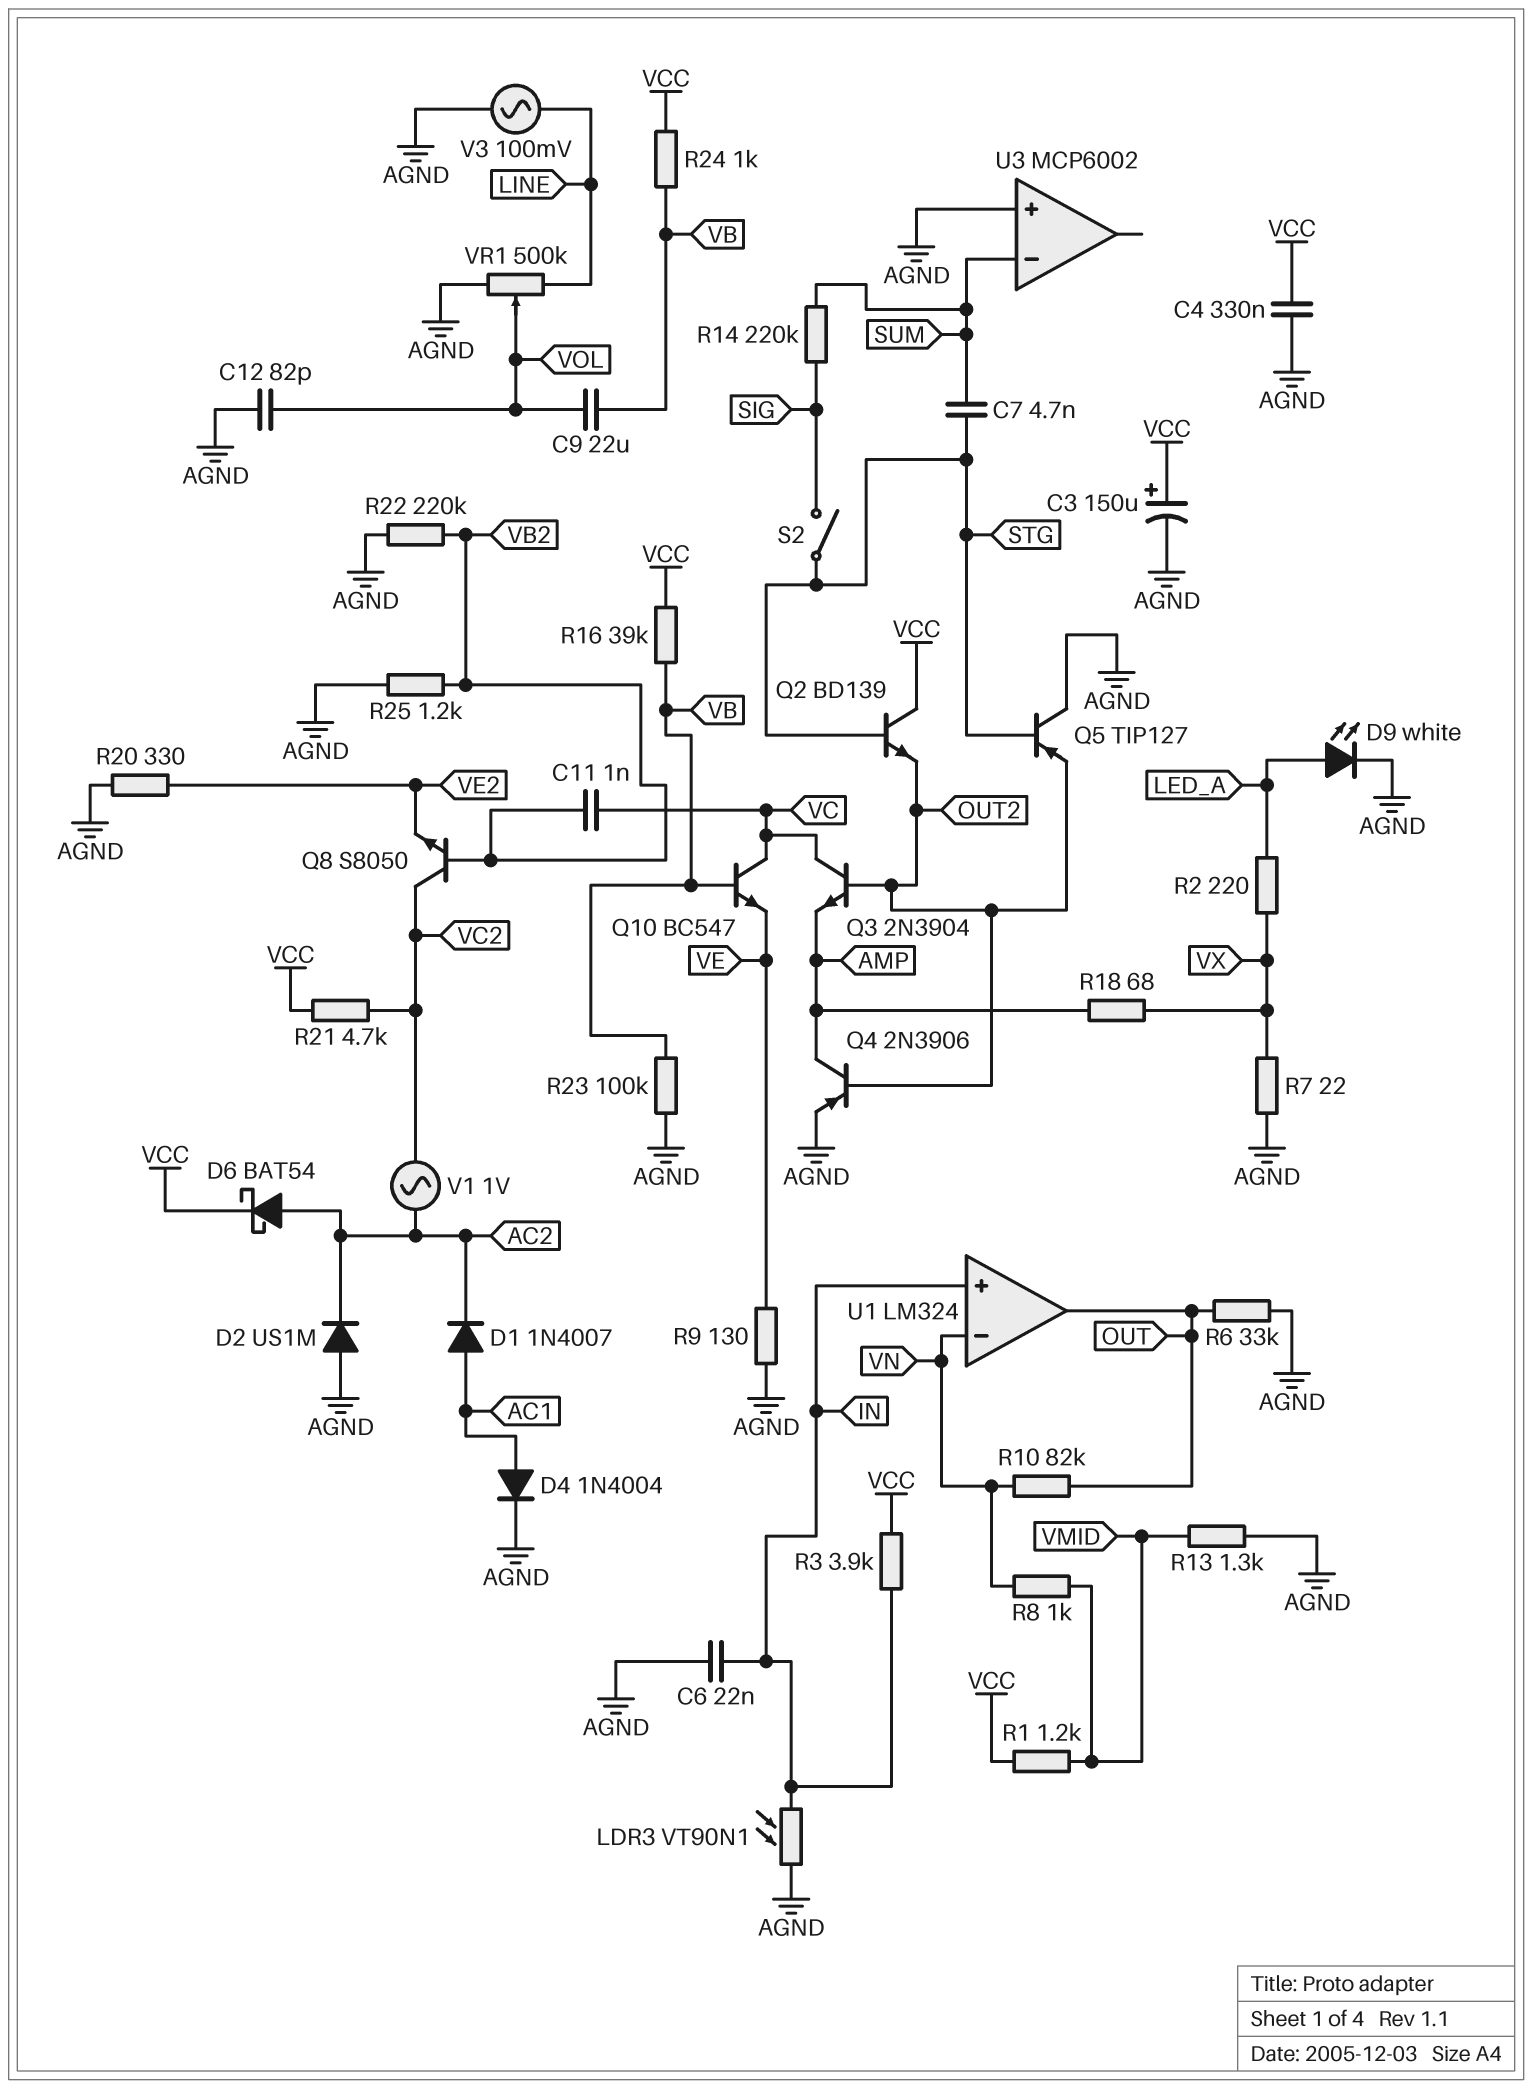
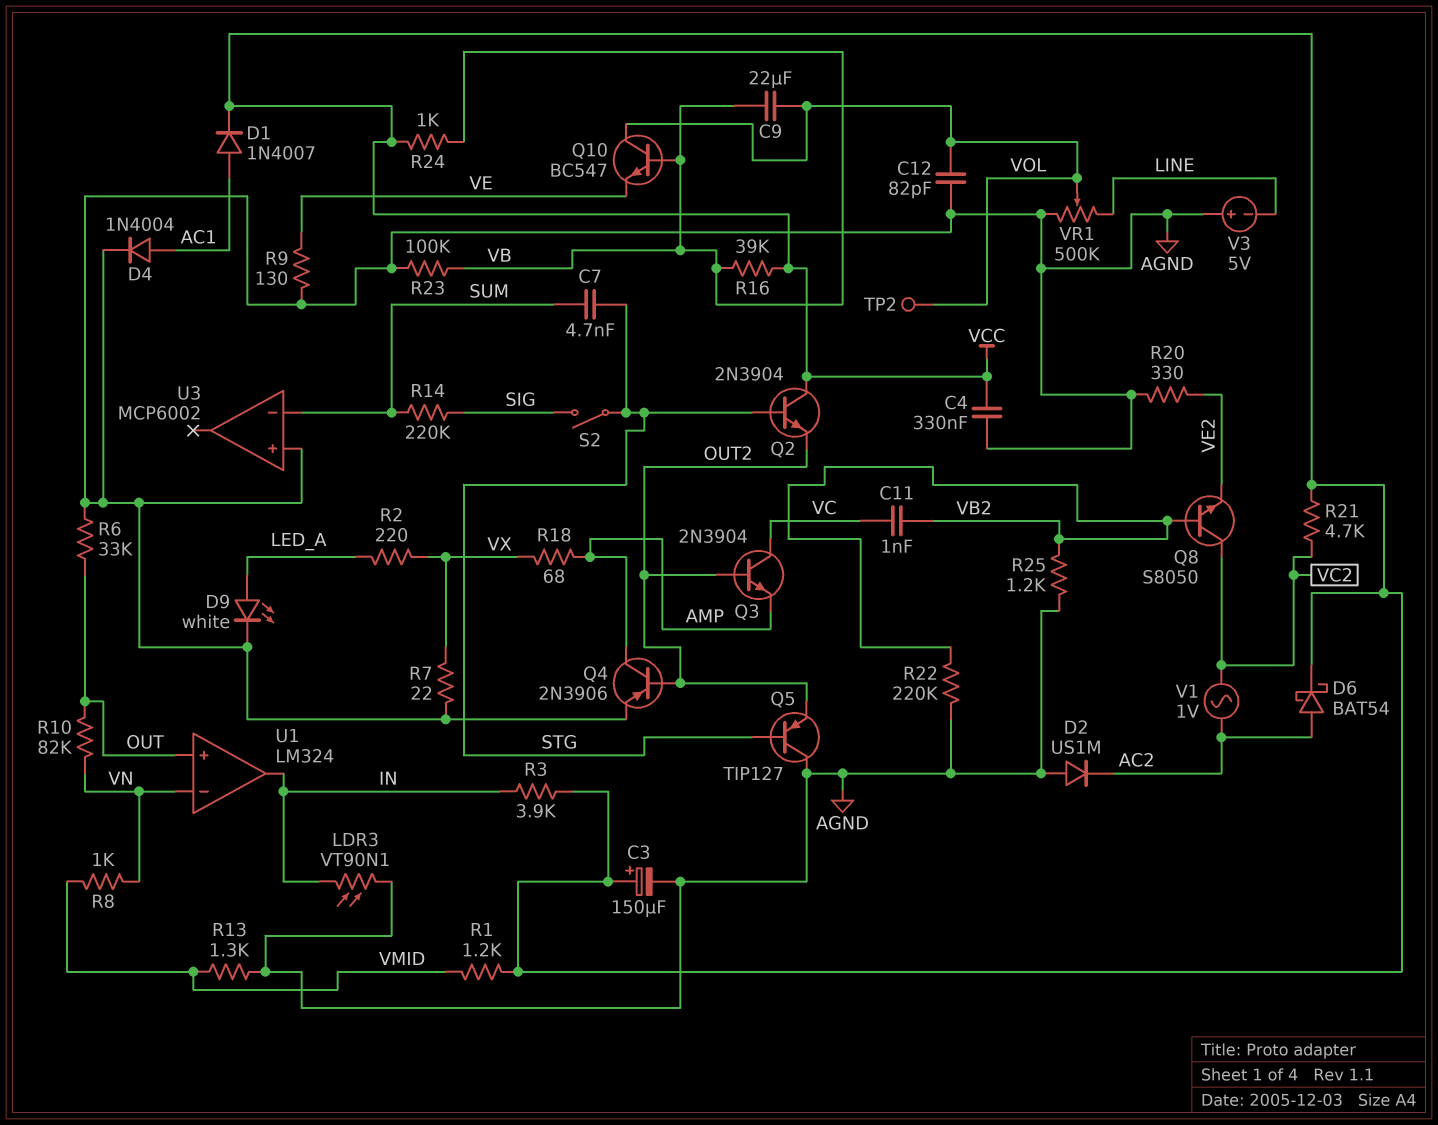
C6: 22nF (AGND, IN) -> none
D1: diode 1N4007 (A AC1, K AC2) -> diode 1N4007 (A AC1, K VCC)
Q2: NPN BD139 (B STG, C VCC, E OUT2) -> NPN 2N3904 (B STG, C VCC, E OUT2)
Q10: NPN BC547 (B VB, C VC, E VE) -> NPN BC547 (B VB, C VOL, E VE)
TP2: none -> test point (VOL)
U1 pin in+: IN -> OUT
U1 pin out: OUT -> IN
V3: AC 100mV (AGND, LINE) -> 5V (plus AGND, minus LINE)

